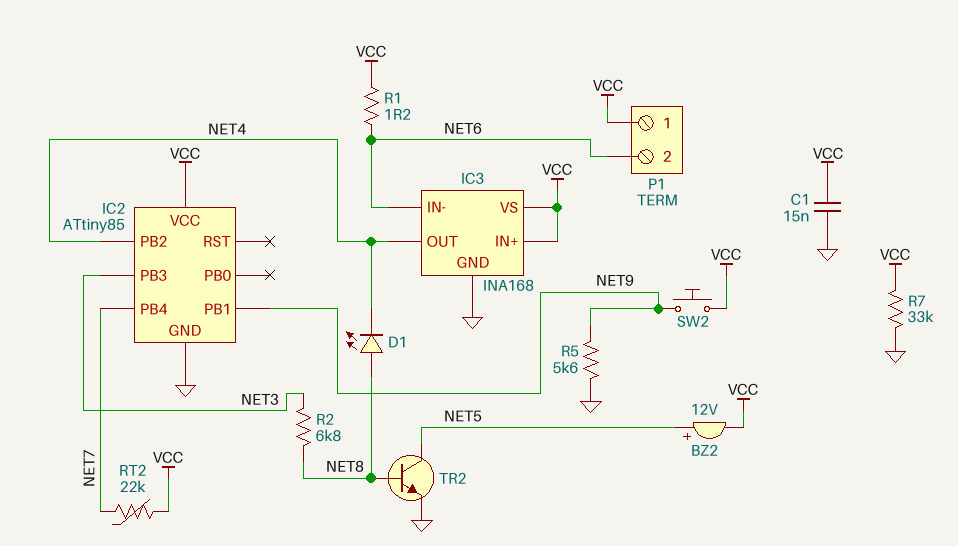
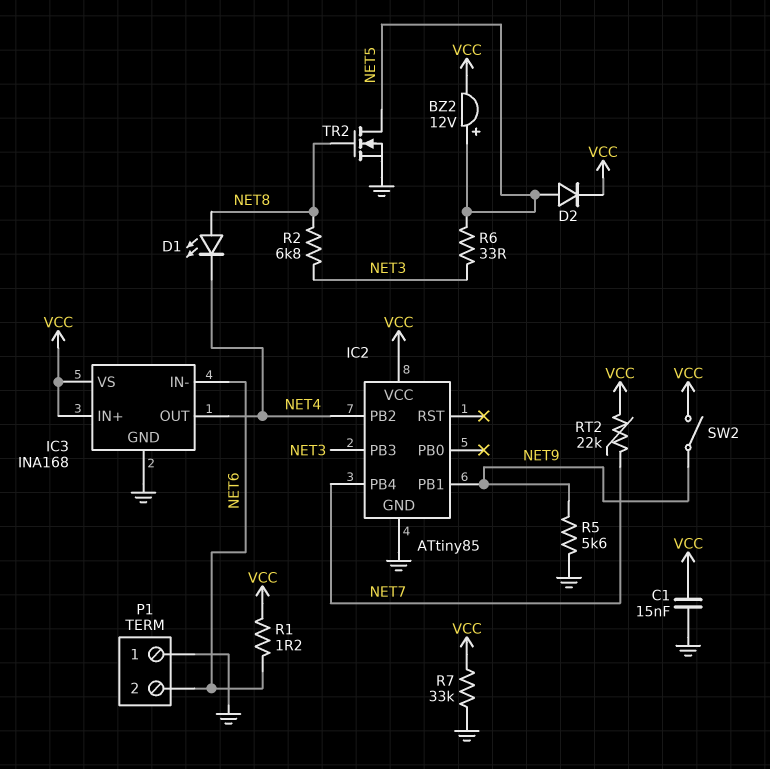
D2: none -> diode (A NET5, K VCC)
P1 pin 1: VCC -> GND
R6: none -> 33 (NET3, NET5)
SW2: button (NET9, VCC) -> switch (NET9, VCC)
TR2: NPN (B NET8, C NET5, E GND) -> NMOS (G NET8, D NET5, S GND)

